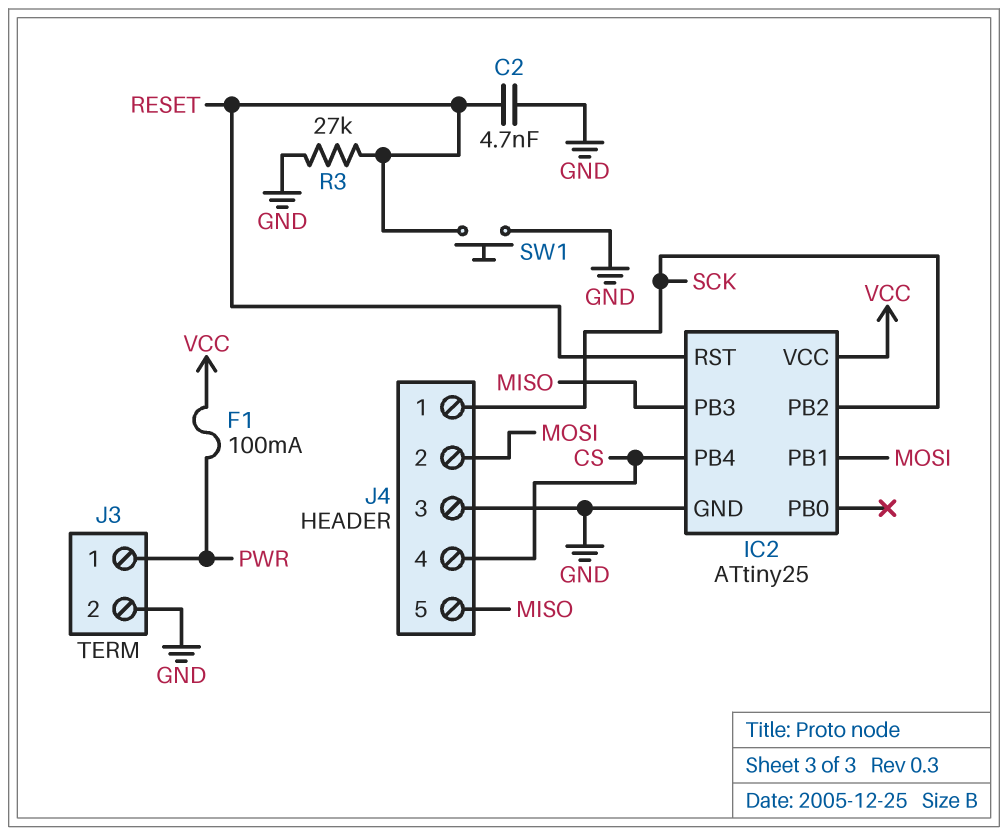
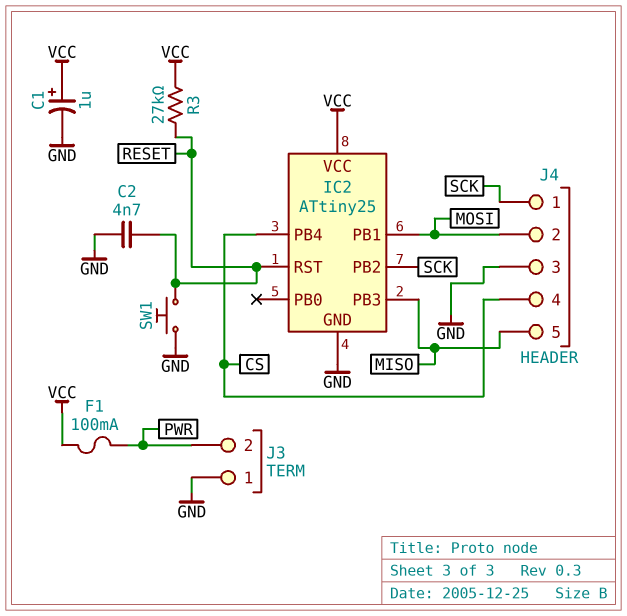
C1: none -> 1uF (plus VCC, minus GND)
J3 pin 1: PWR -> GND
J3 pin 2: GND -> PWR
R3: 27k (GND, RESET) -> 27k (RESET, VCC)

